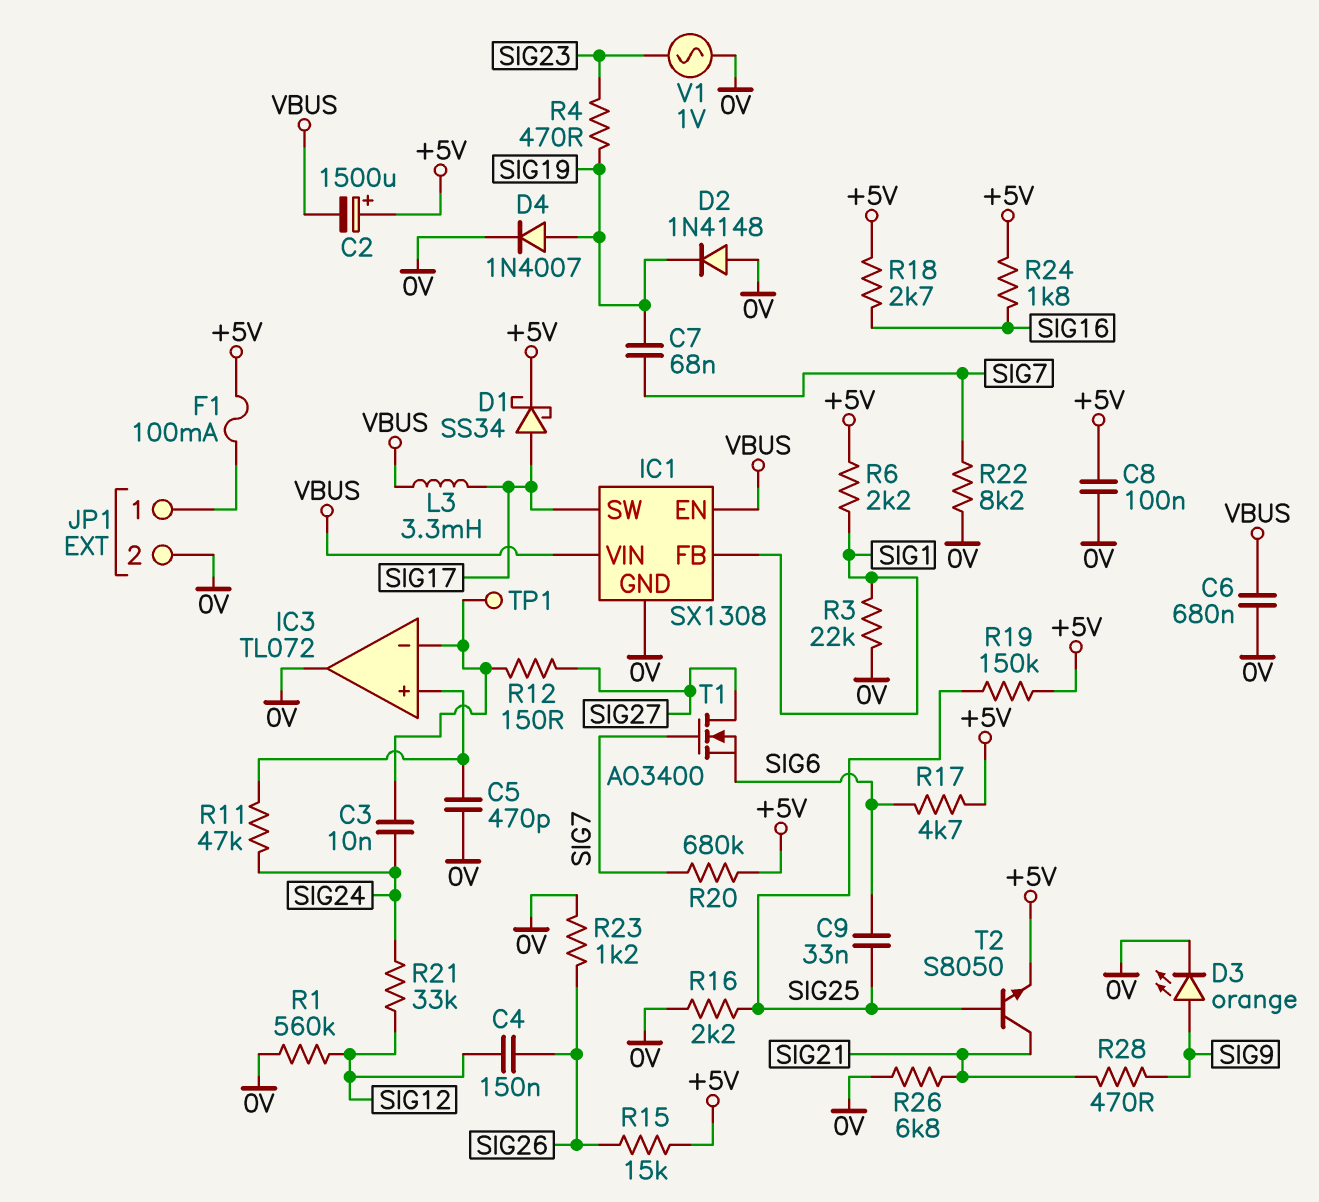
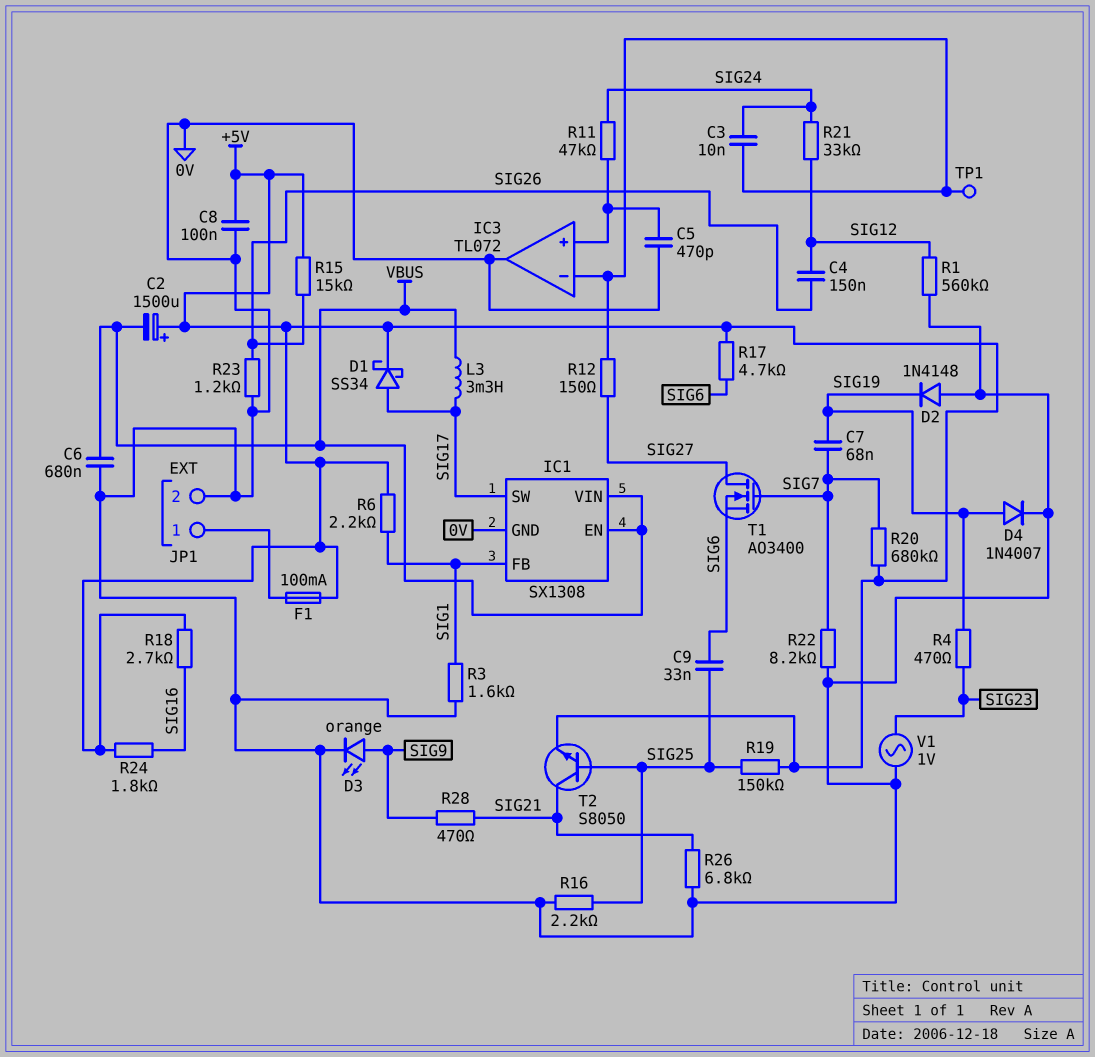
R3: 22k (0V, SIG1) -> 1.6k (0V, SIG1)

